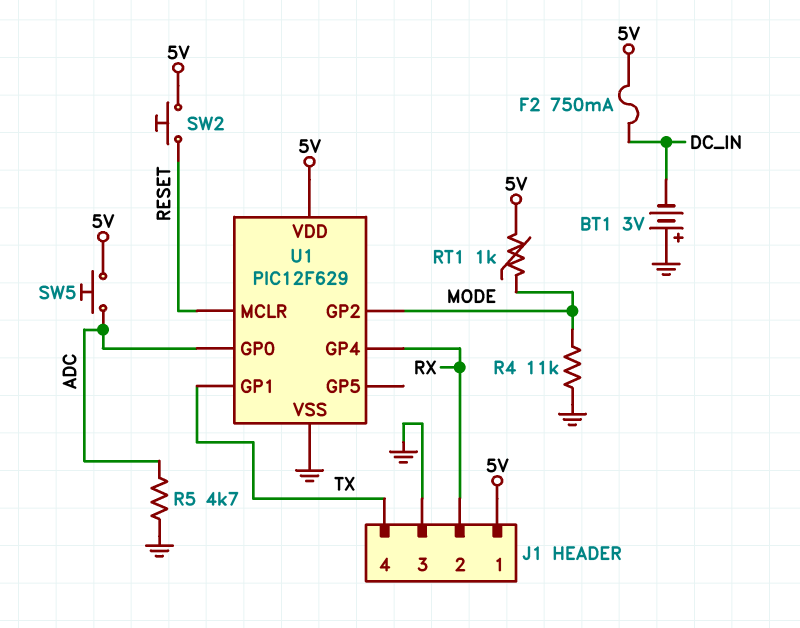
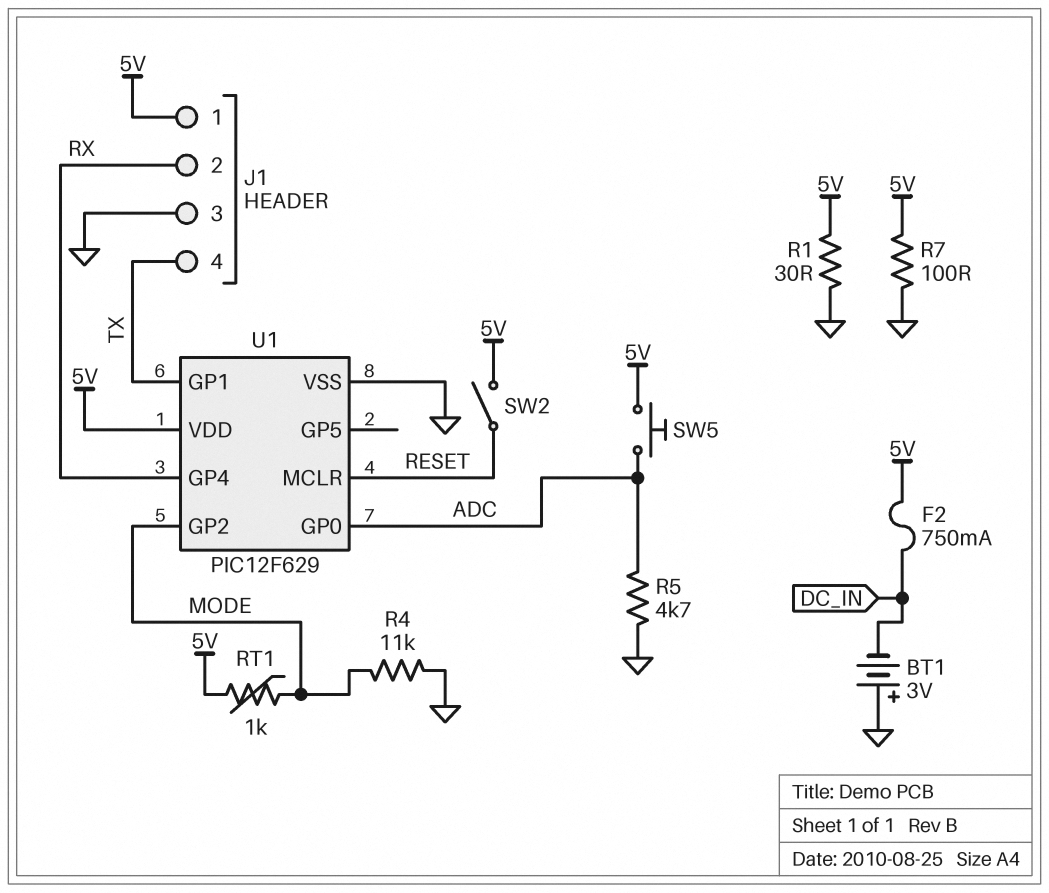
R1: none -> 30 (5V, GND)
R7: none -> 100 (5V, GND)
SW2: button (5V, RESET) -> switch (5V, RESET)

